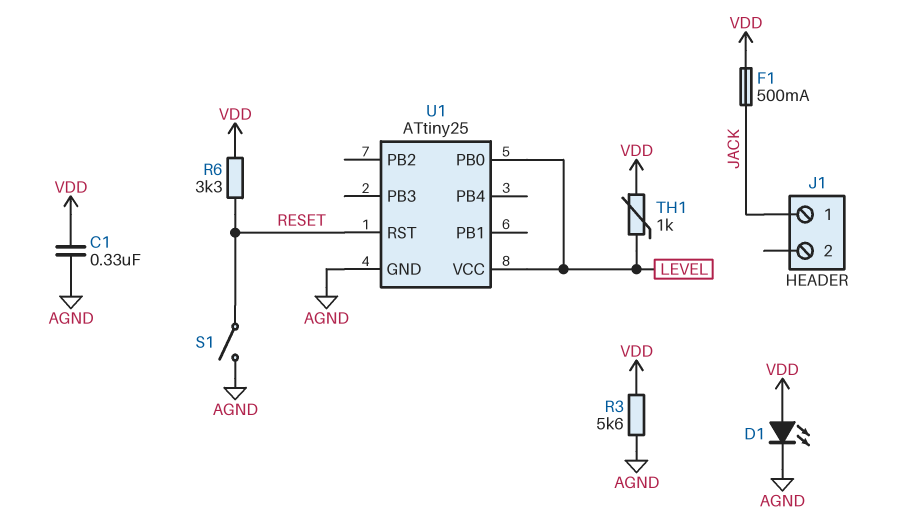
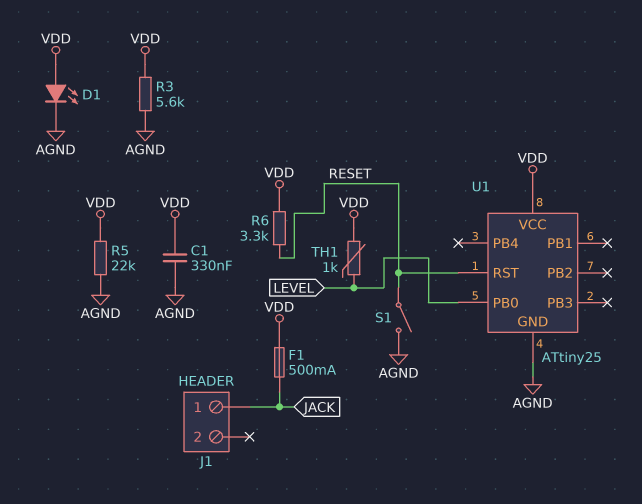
R5: none -> 22k (AGND, VDD)
U1 pin VCC: LEVEL -> VDD

